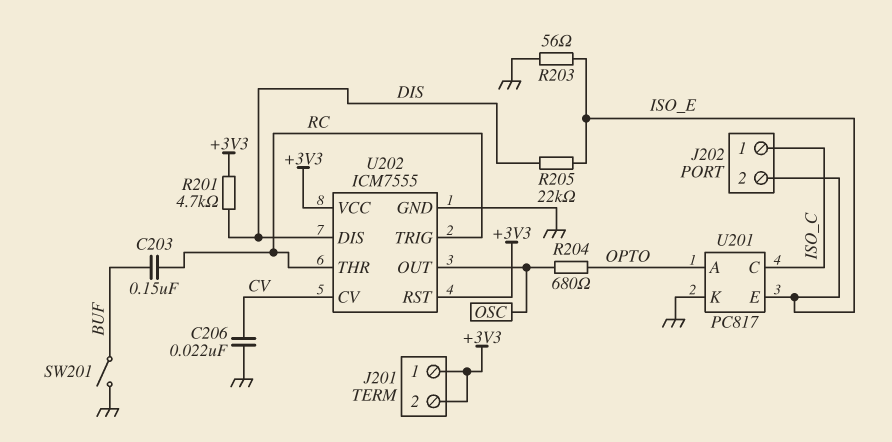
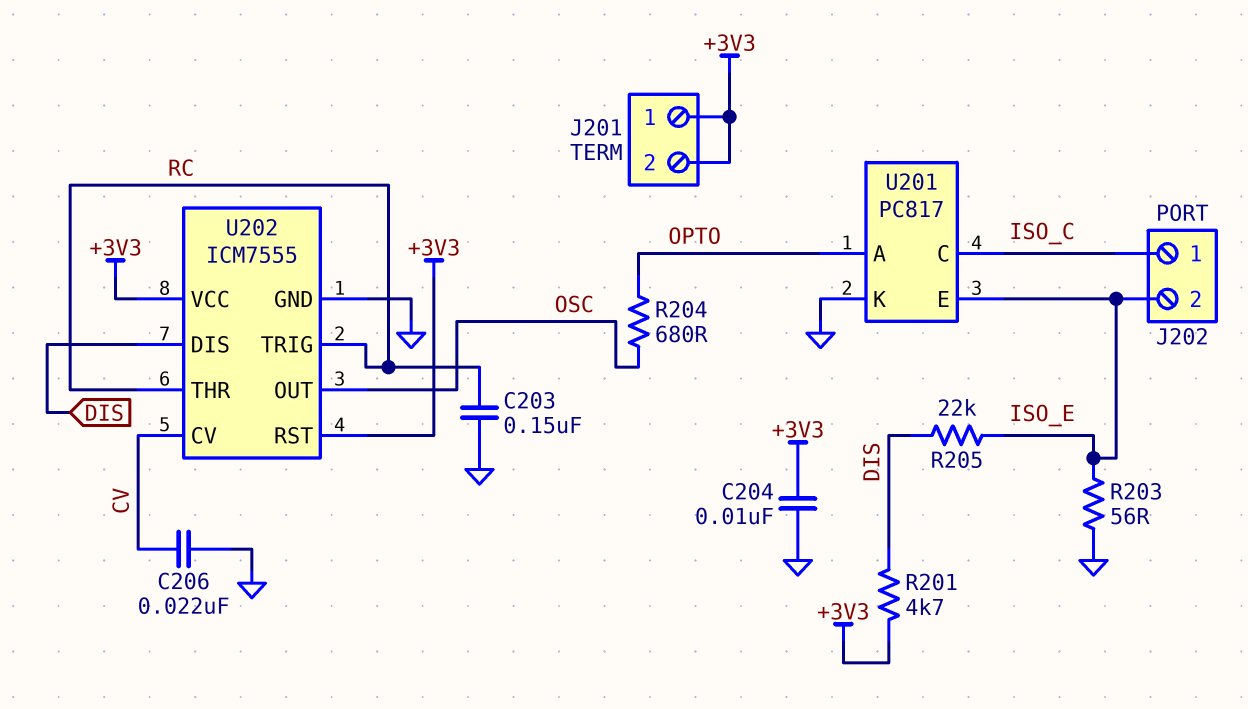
C203: 150nF (BUF, RC) -> 150nF (GND, RC)
C204: none -> 10nF (+3V3, GND)
SW201: switch (BUF, GND) -> none

